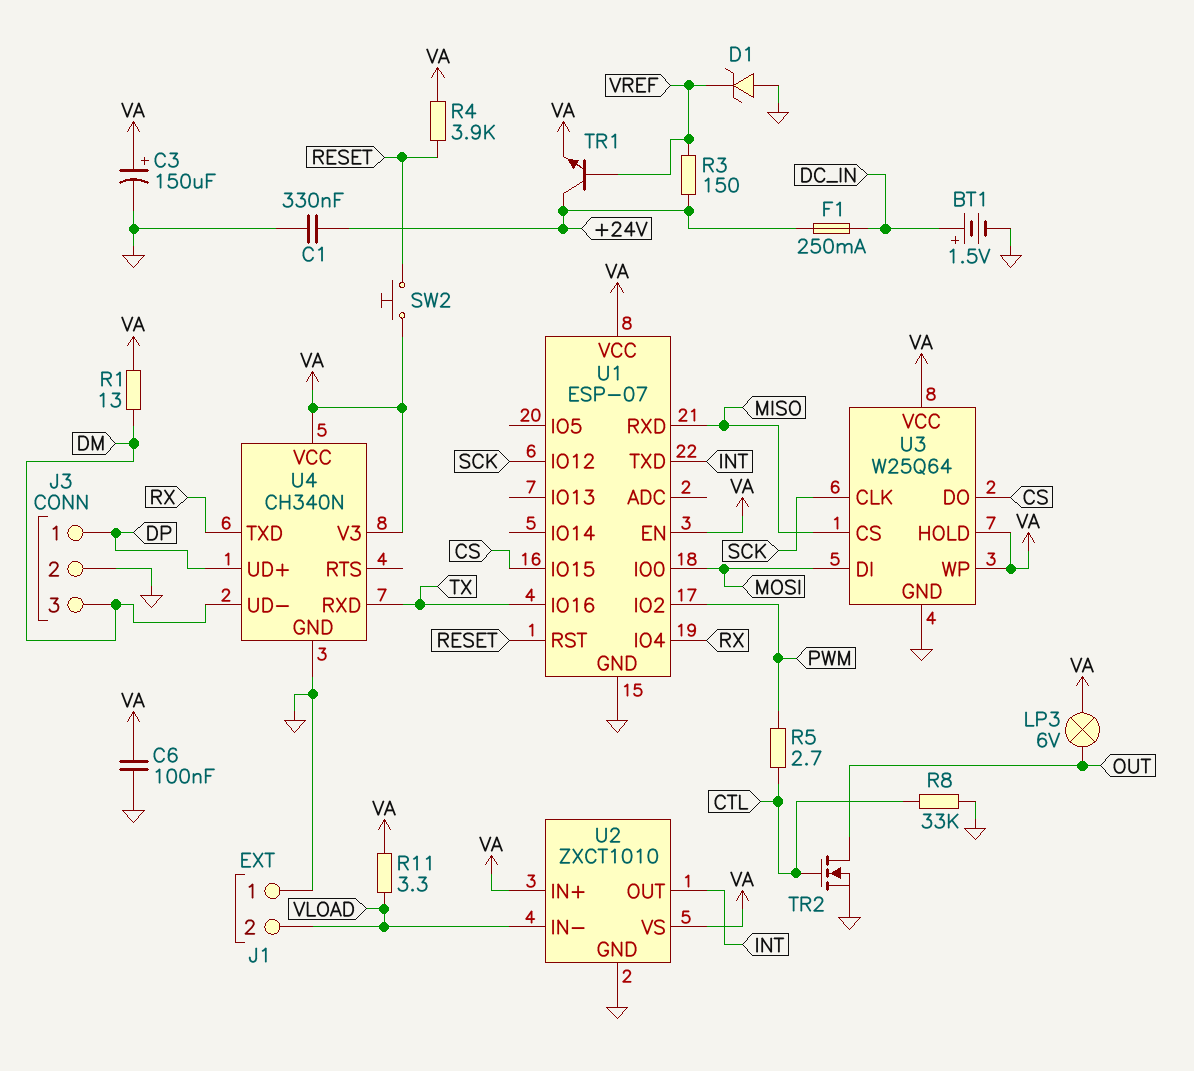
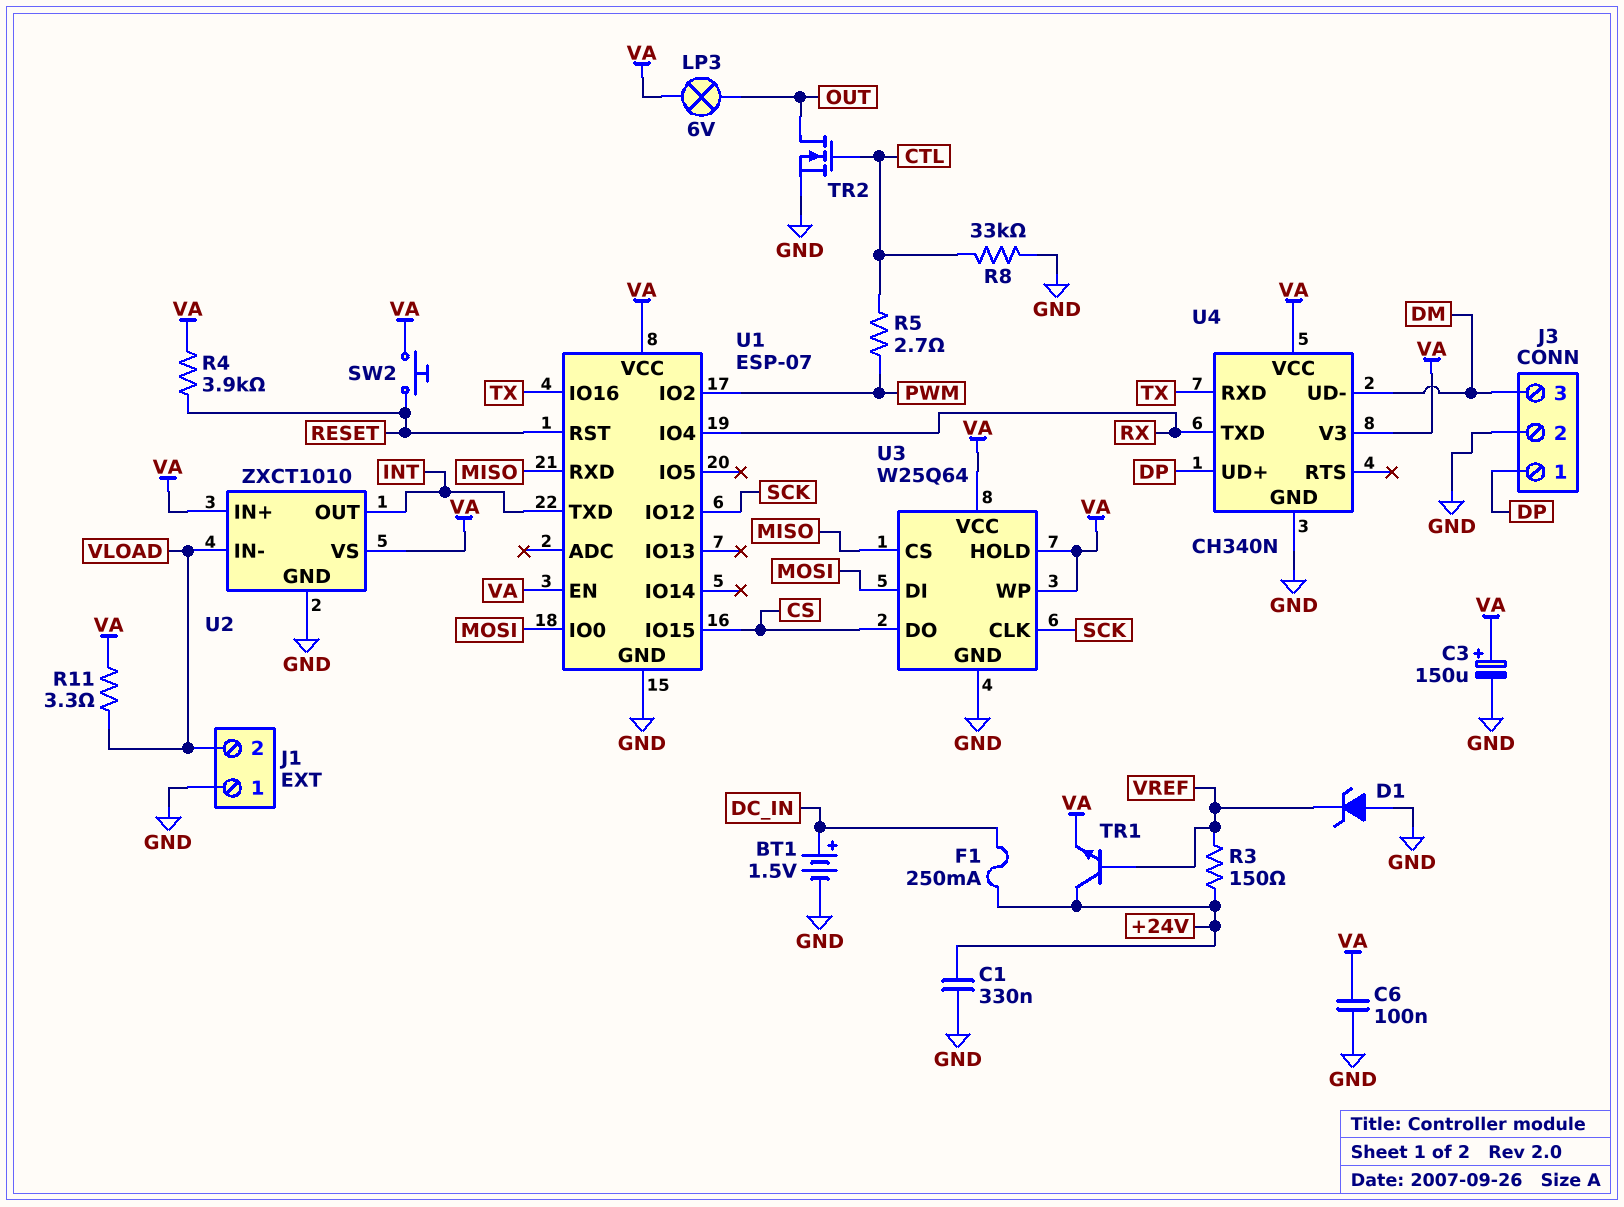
R1: 13 (DM, VA) -> none

